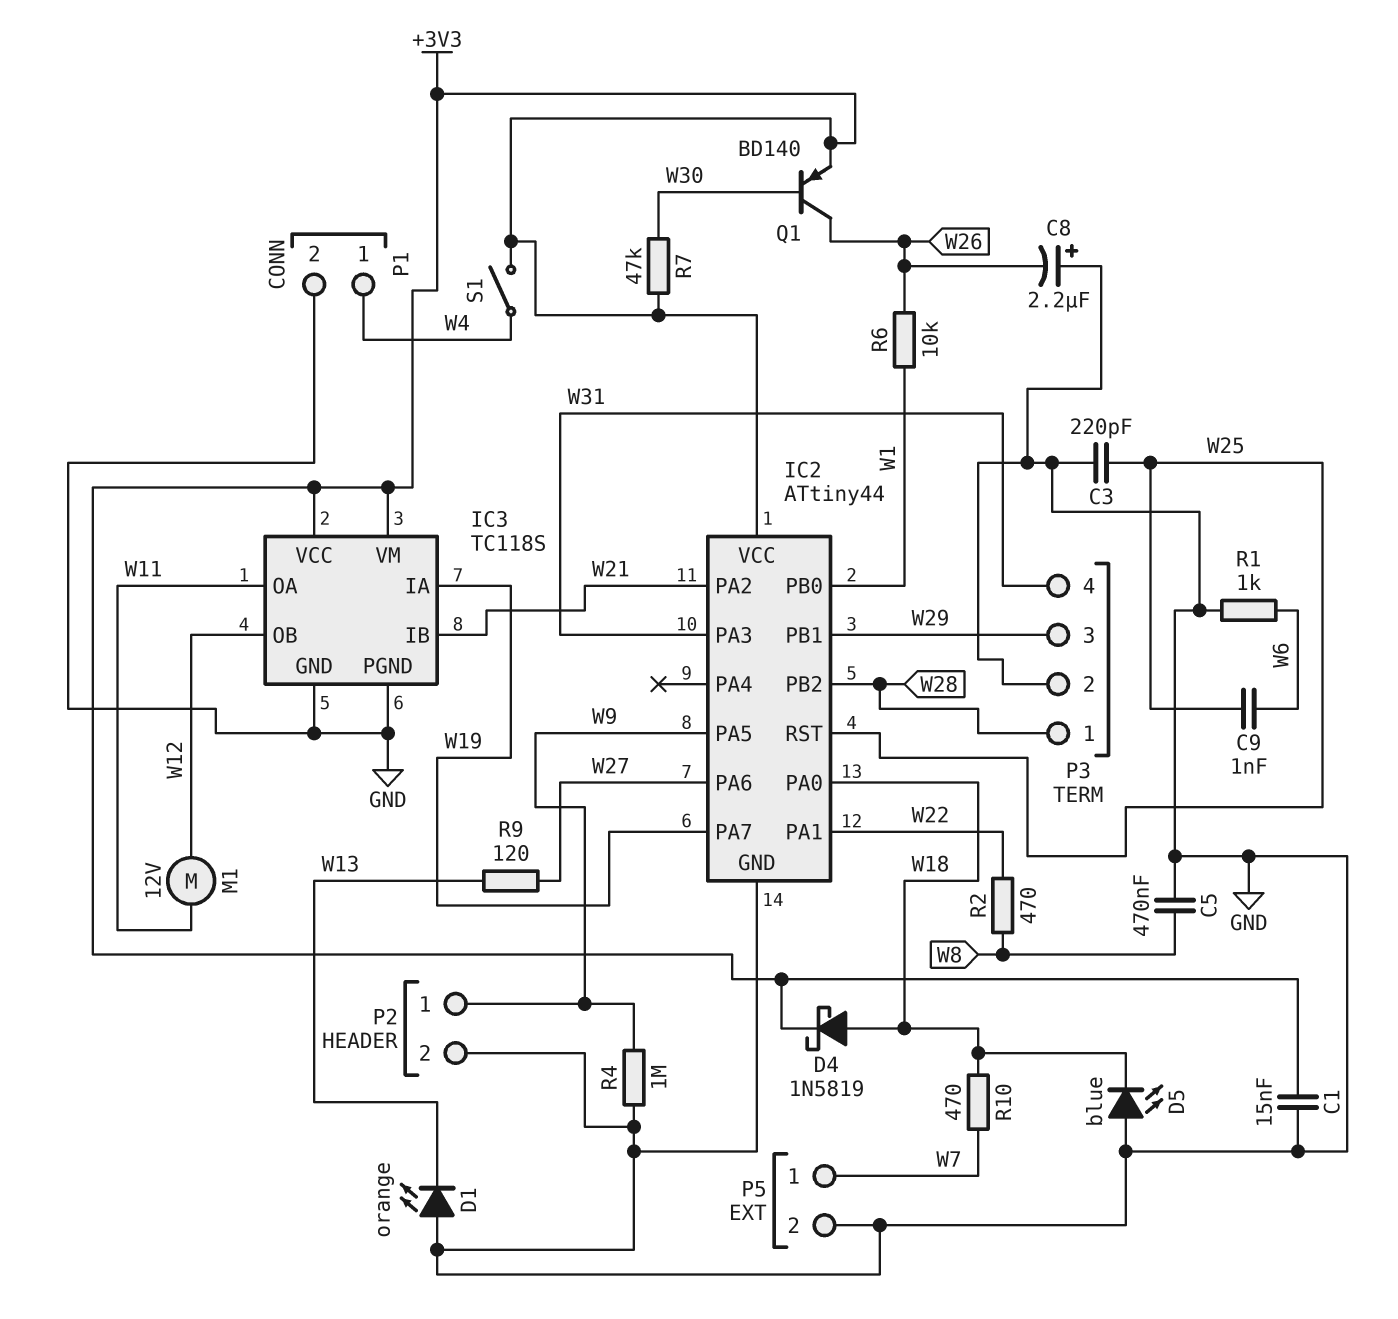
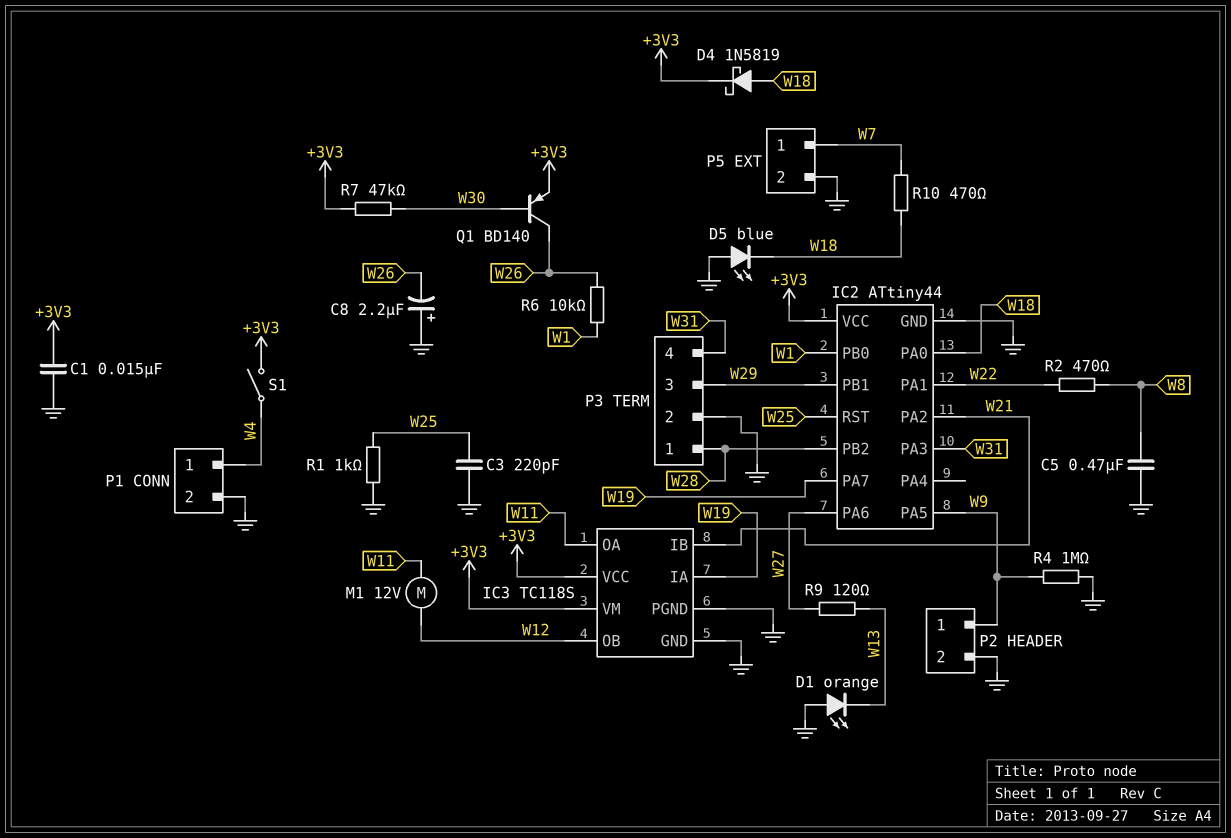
C9: 1nF (W6, W25) -> none
R1: 1k (GND, W6) -> 1k (GND, W25)

